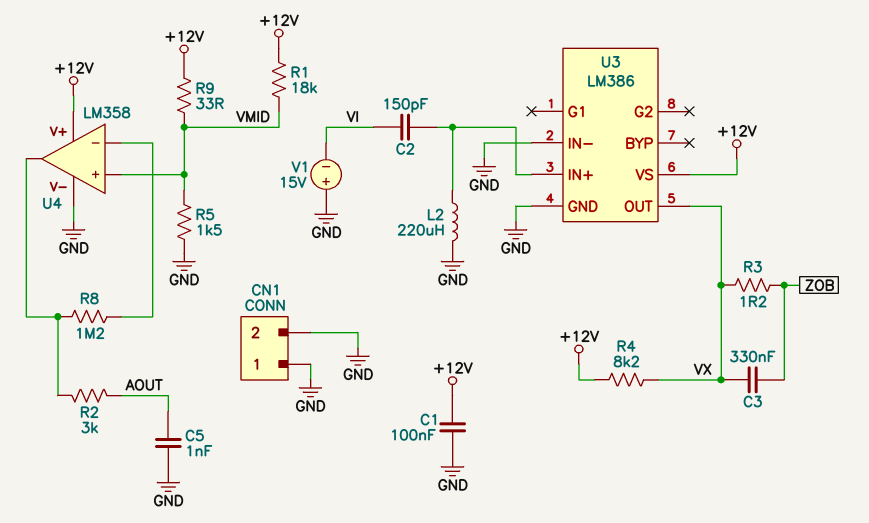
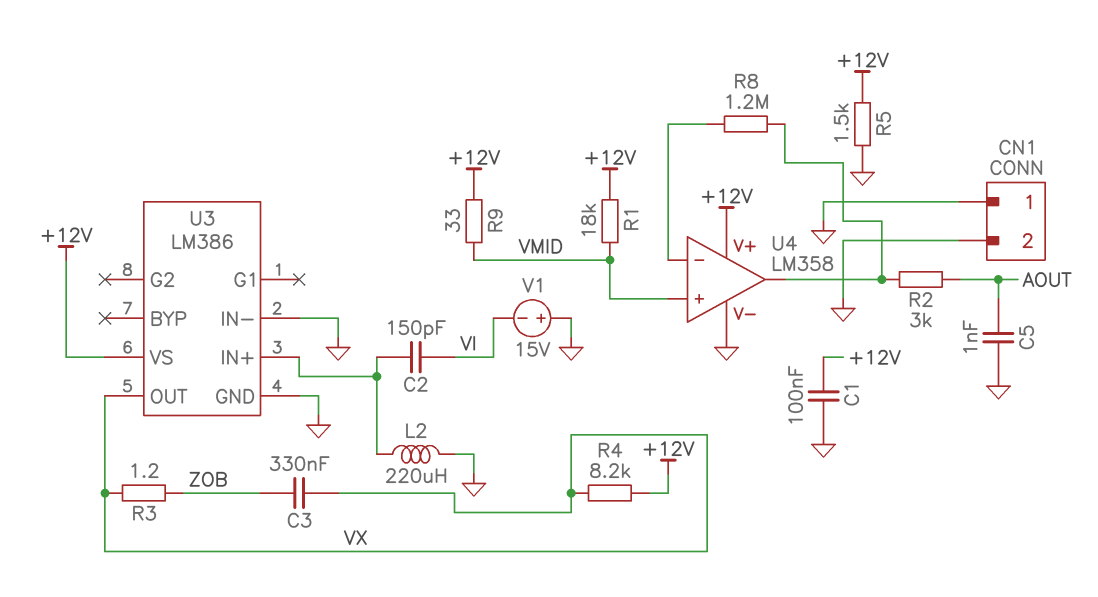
R5: 1.5k (GND, VMID) -> 1.5k (+12V, GND)

